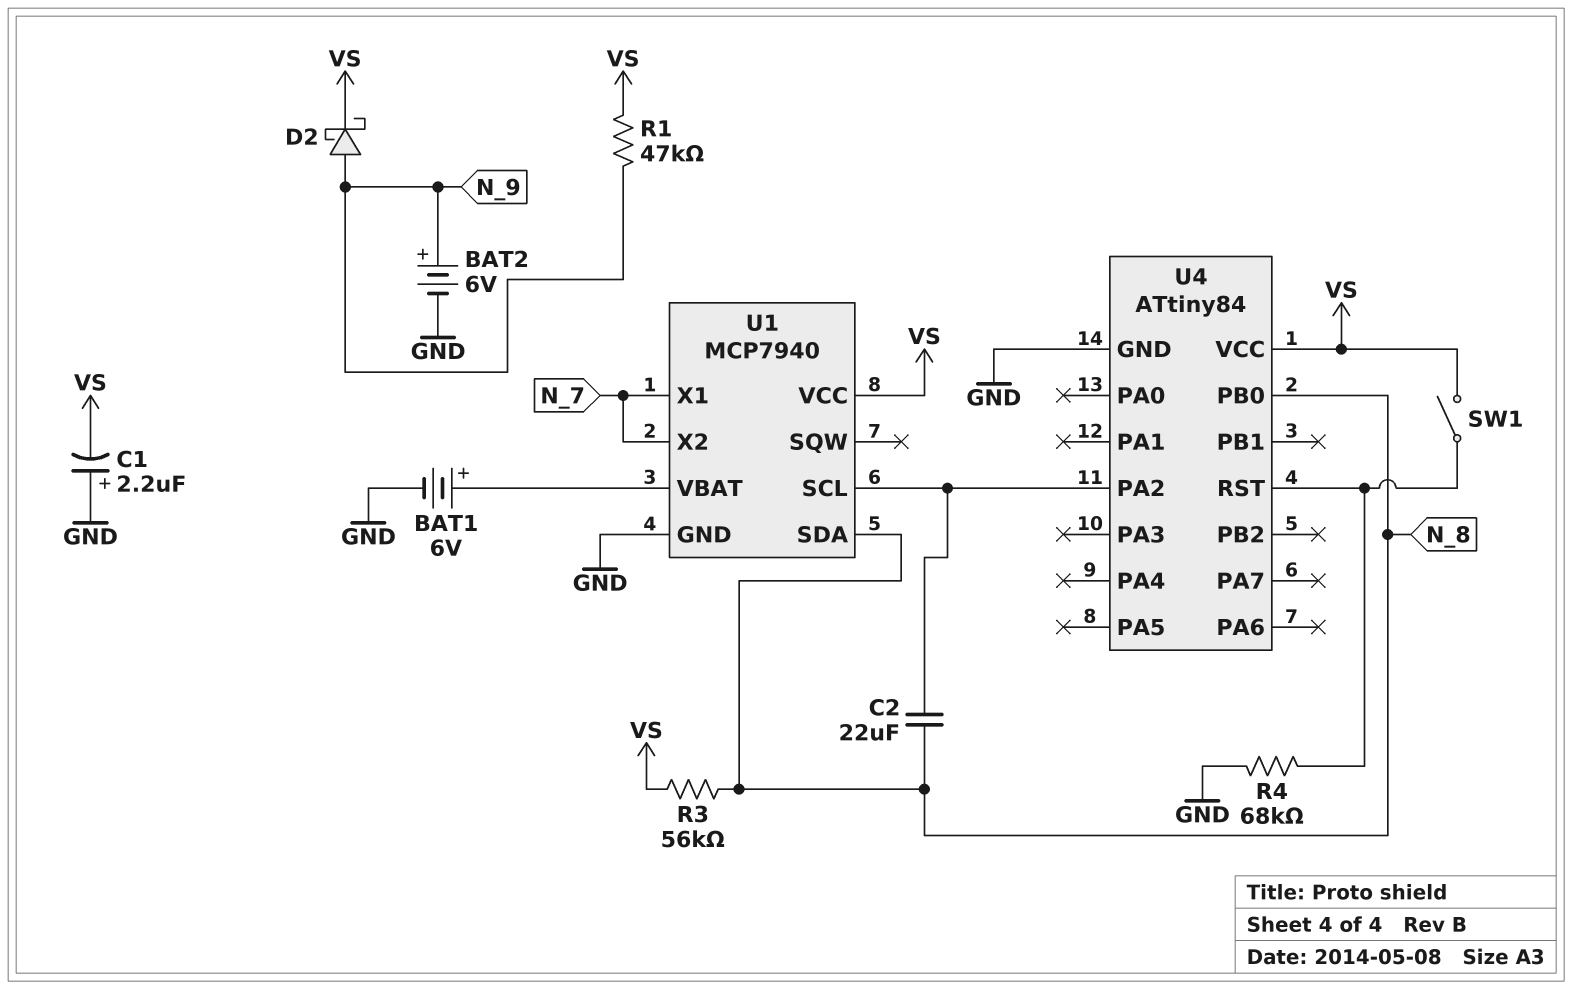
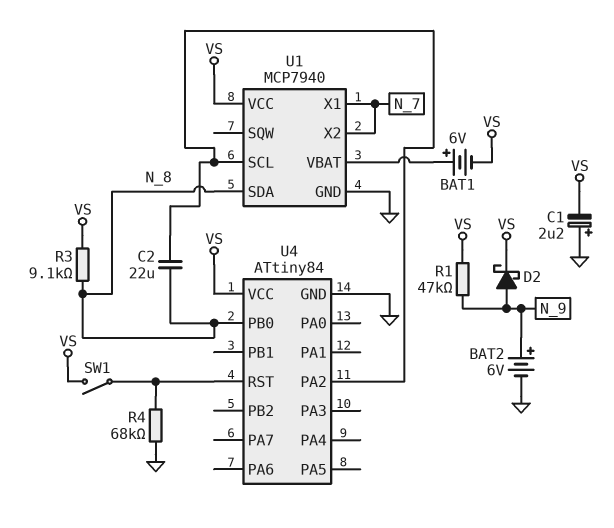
BAT1: 6V (plus U1/VBAT, minus GND) -> 6V (plus U1/VBAT, minus VS)
R3: 56k (N_8, VS) -> 9.1k (N_8, VS)

